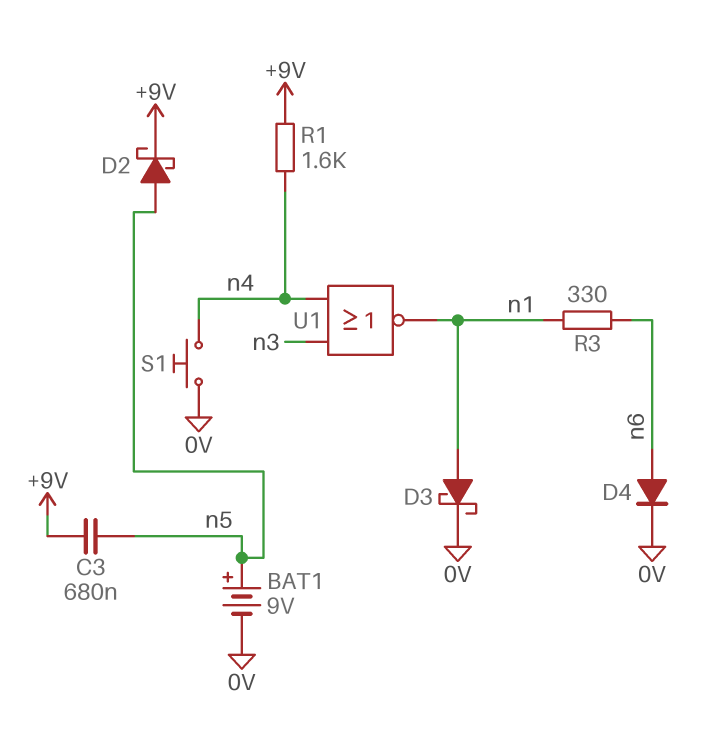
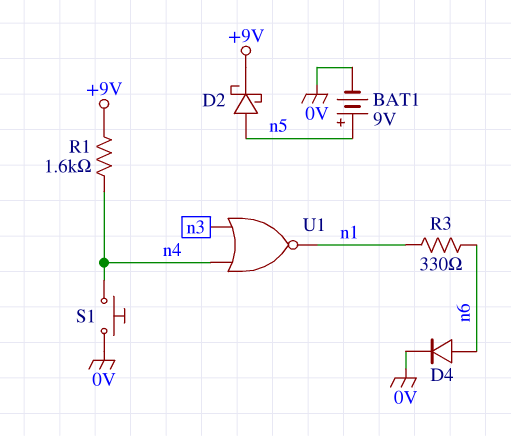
C3: 680nF (+9V, n5) -> none
D3: schottky (A n1, K 0V) -> none

